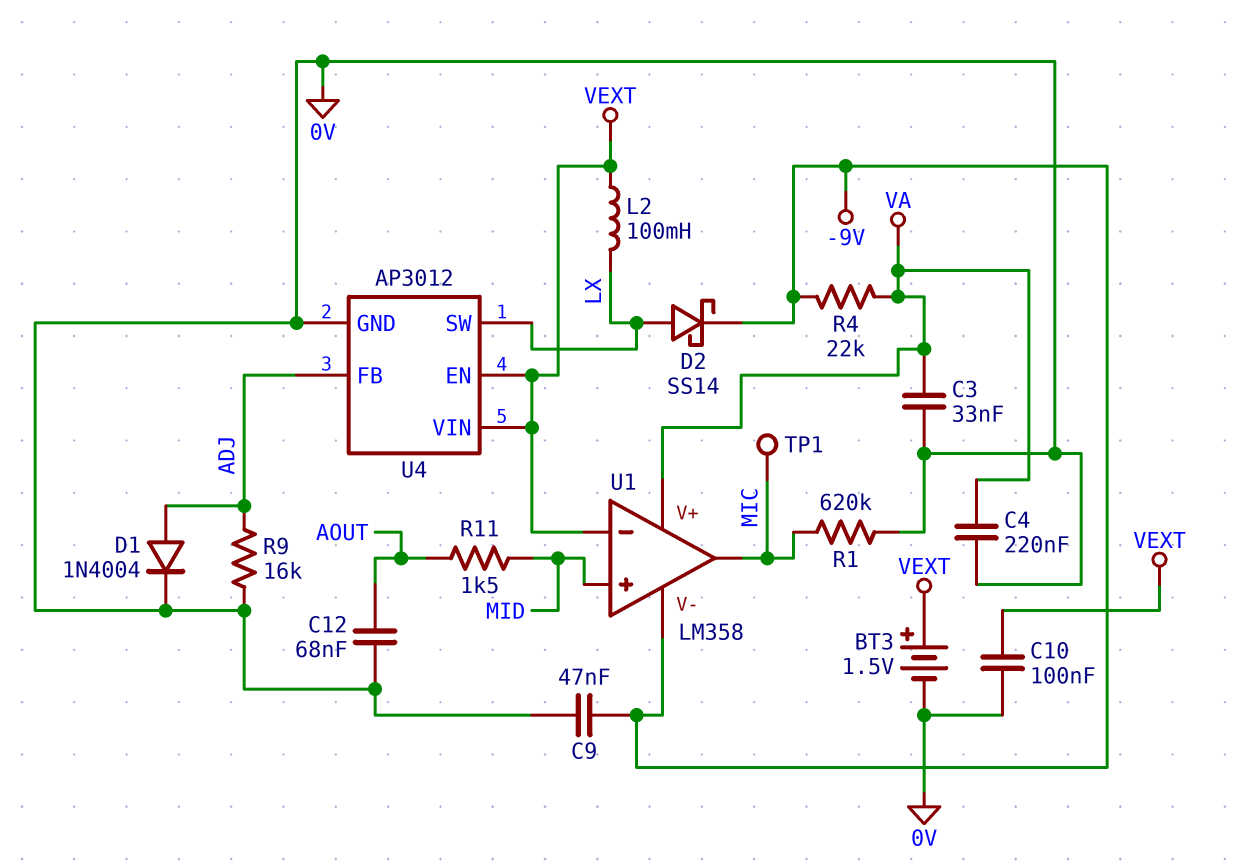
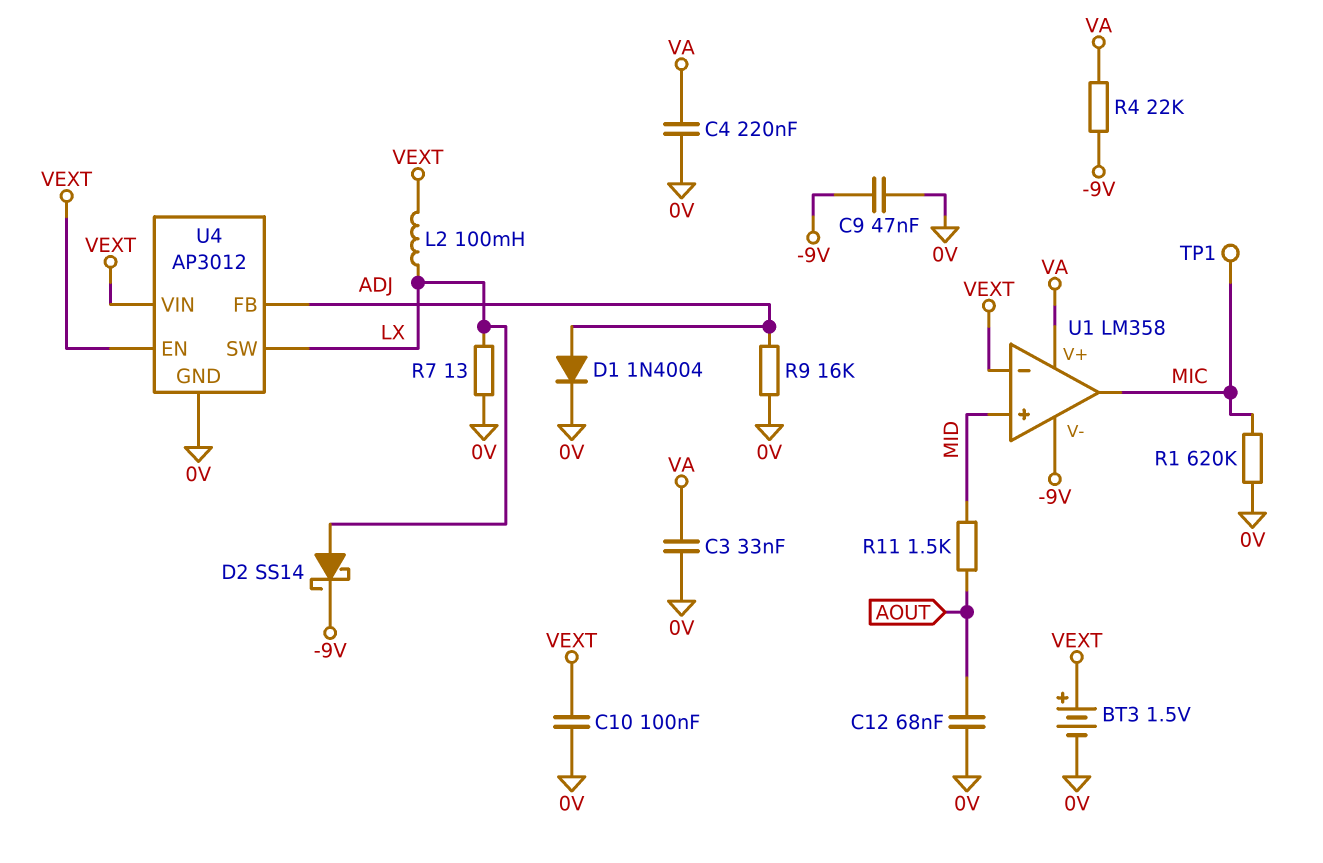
R7: none -> 13 (0V, LX)

